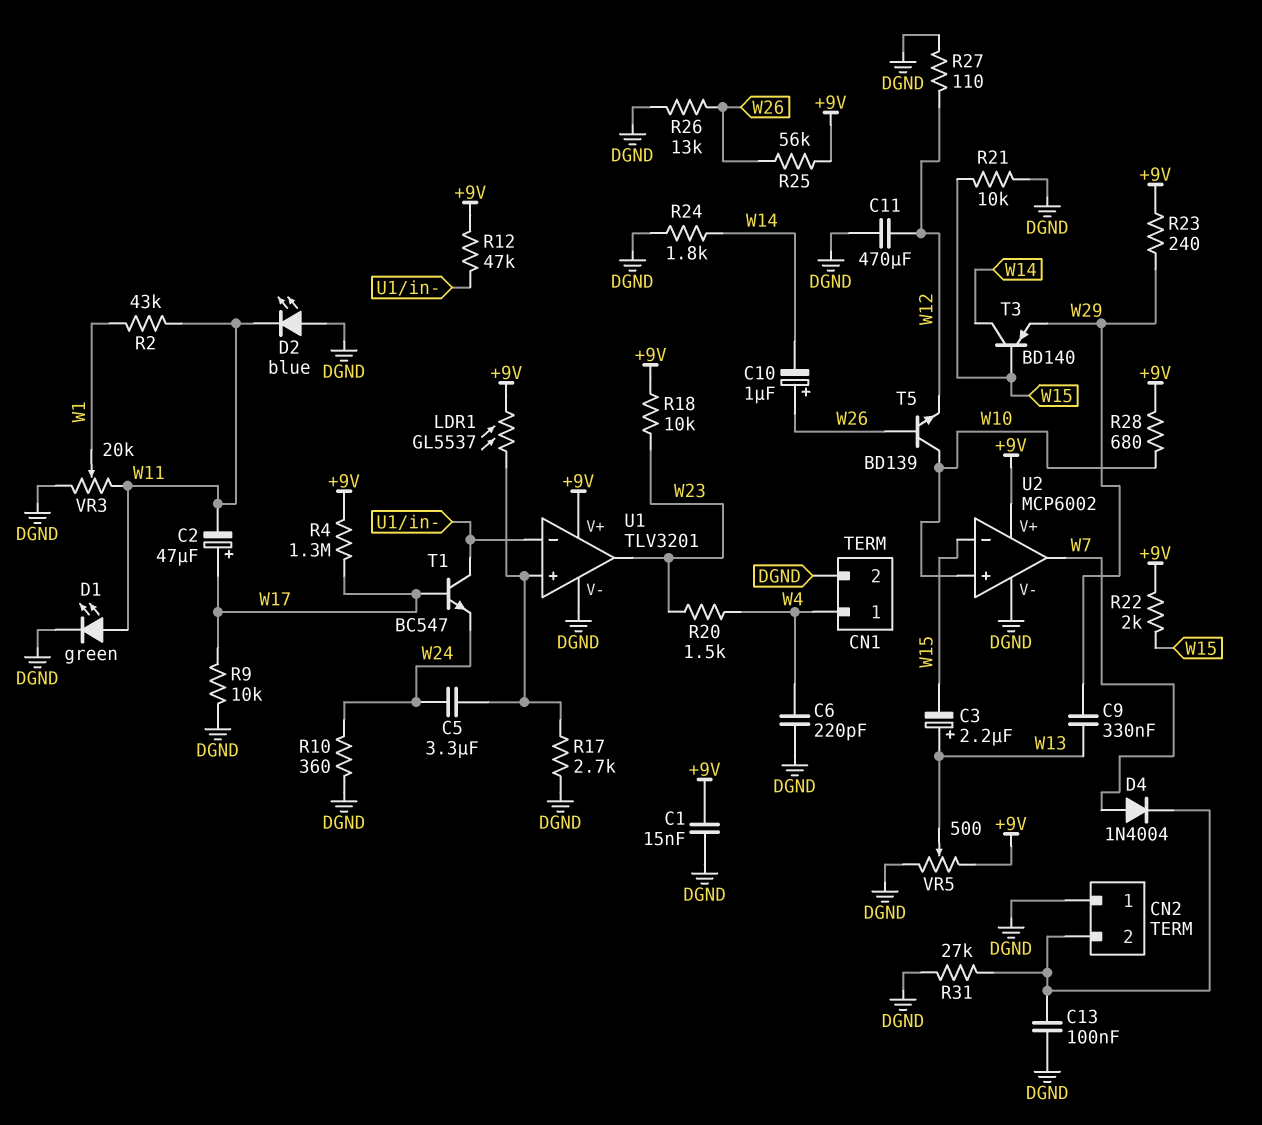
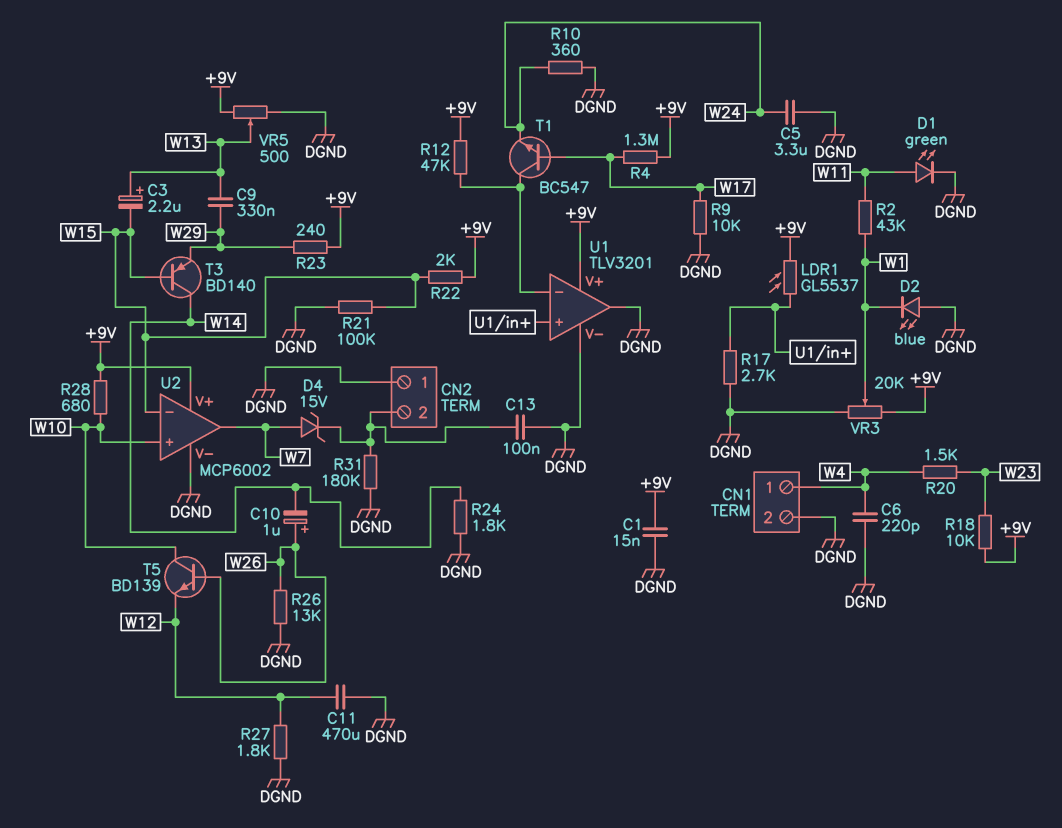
C2: 47uF (plus W17, minus W11) -> none
C5: 3.3uF (U1/in+, W24) -> 3.3uF (DGND, W24)
D2: LED blue (A DGND, K W11) -> LED blue (A DGND, K W1)
D4: diode 1N4004 (A W7, K CN2/2) -> zener 15V (A W7, K CN2/2)
R21: 10k (DGND, W15) -> 100k (DGND, W15)
R25: 56k (+9V, W26) -> none
R27: 110 (DGND, W12) -> 1.8k (DGND, W12)
R31: 27k (CN2/2, DGND) -> 180k (CN2/2, DGND)
U1 pin out: W23 -> DGND
VR3: 20k (DGND, W11, wiper W1) -> 20k (+9V, DGND, wiper W1)

